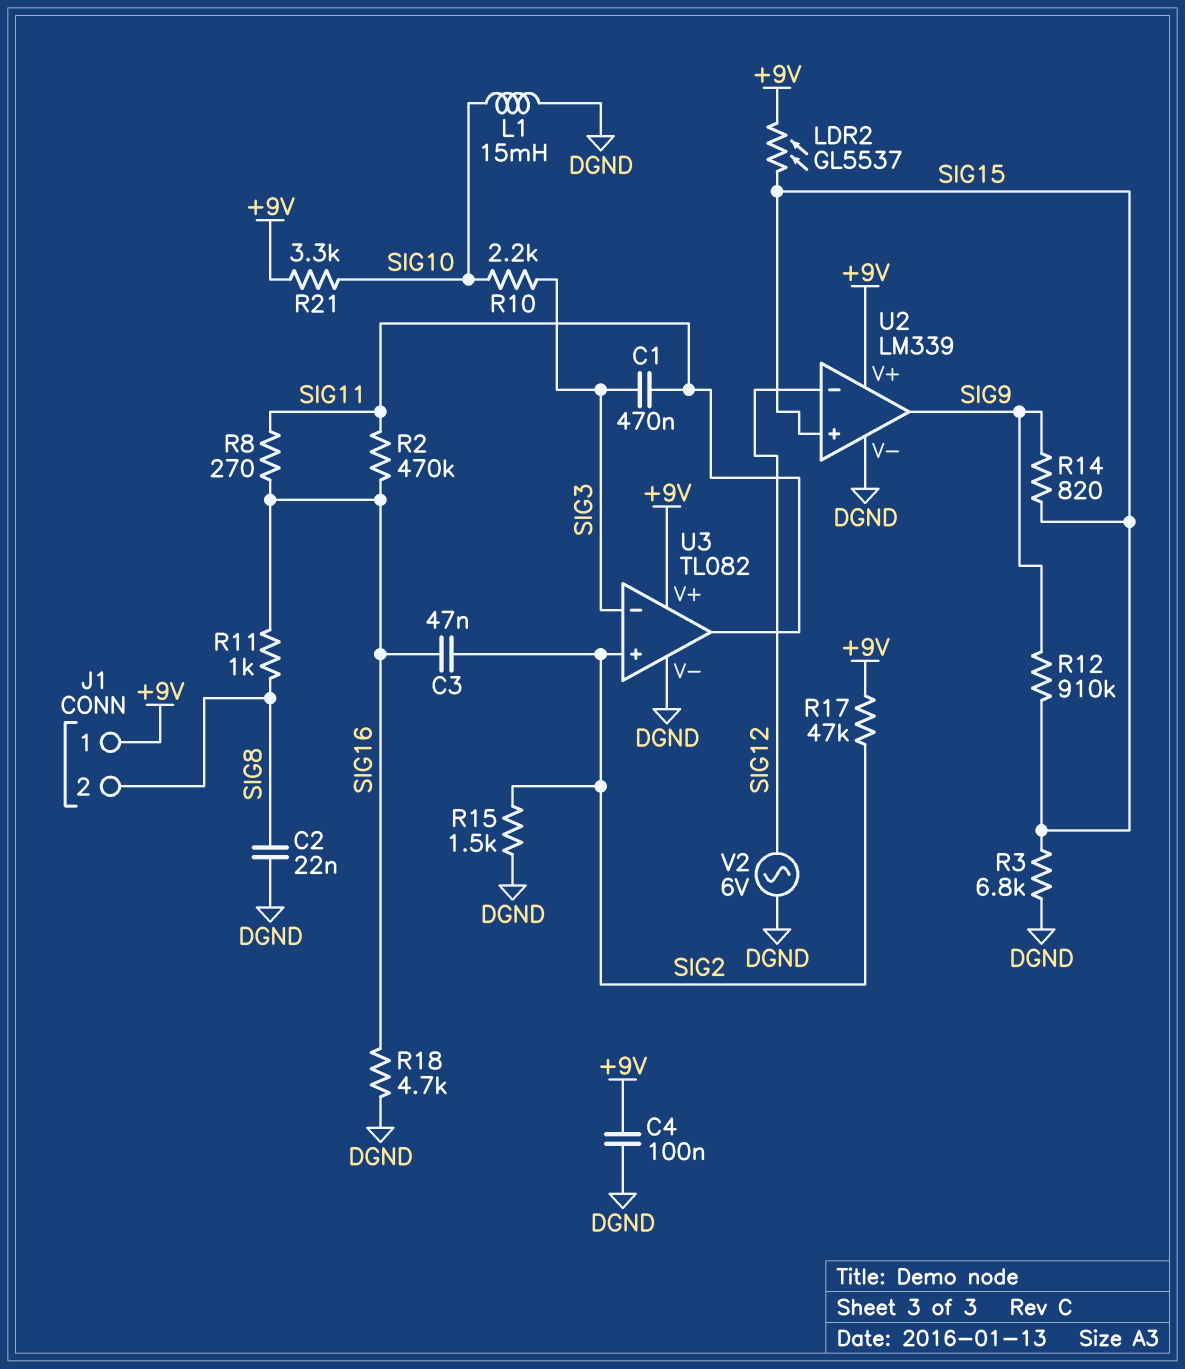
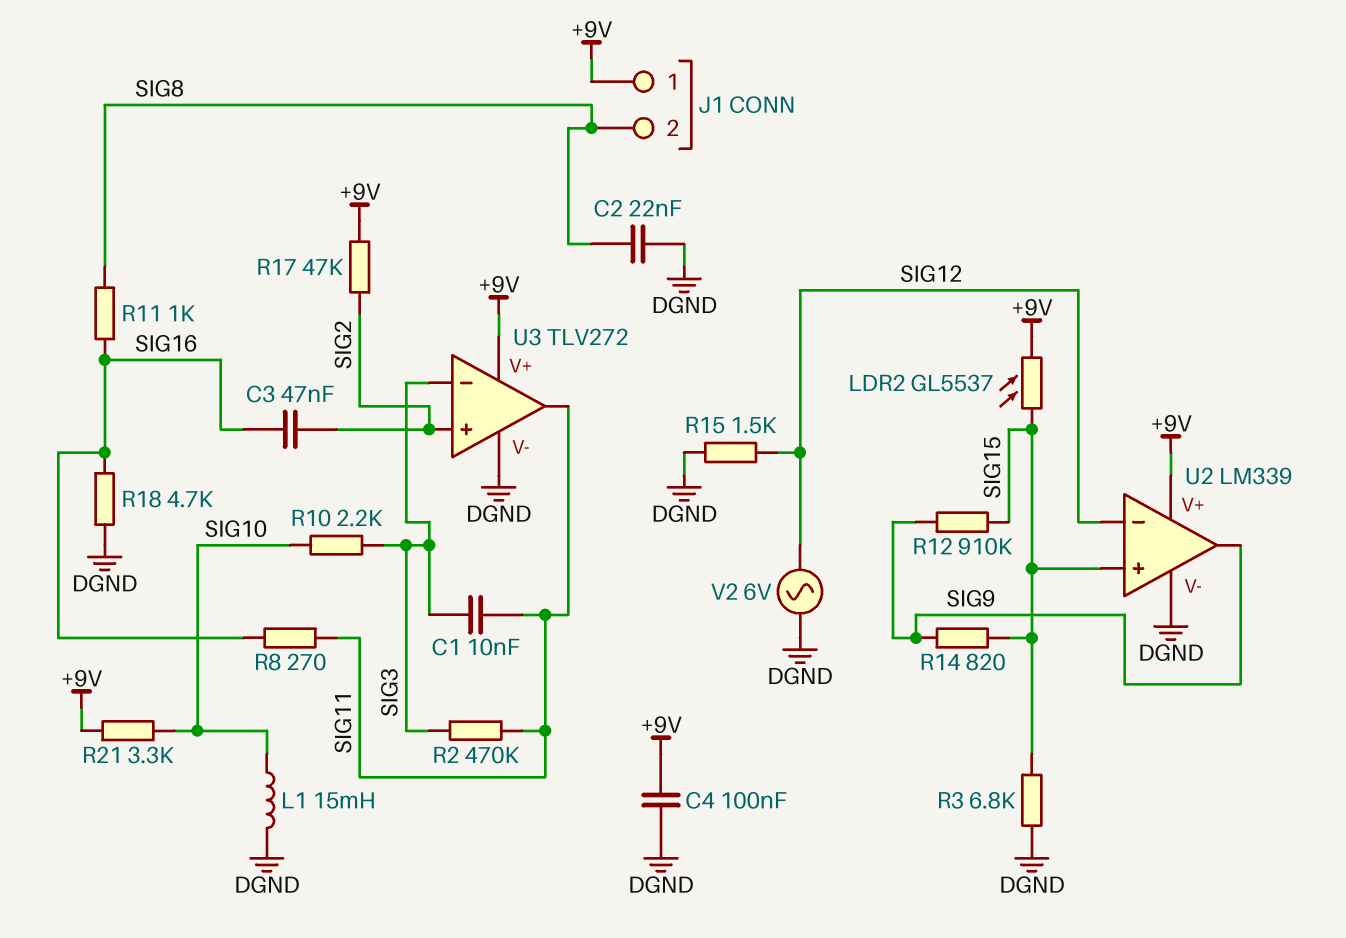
C1: 470nF (SIG3, SIG11) -> 10nF (SIG3, SIG11)
R2: 470k (SIG11, SIG16) -> 470k (SIG3, SIG11)
R15: 1.5k (DGND, SIG2) -> 1.5k (DGND, SIG12)
U3: TL082 -> TLV272

